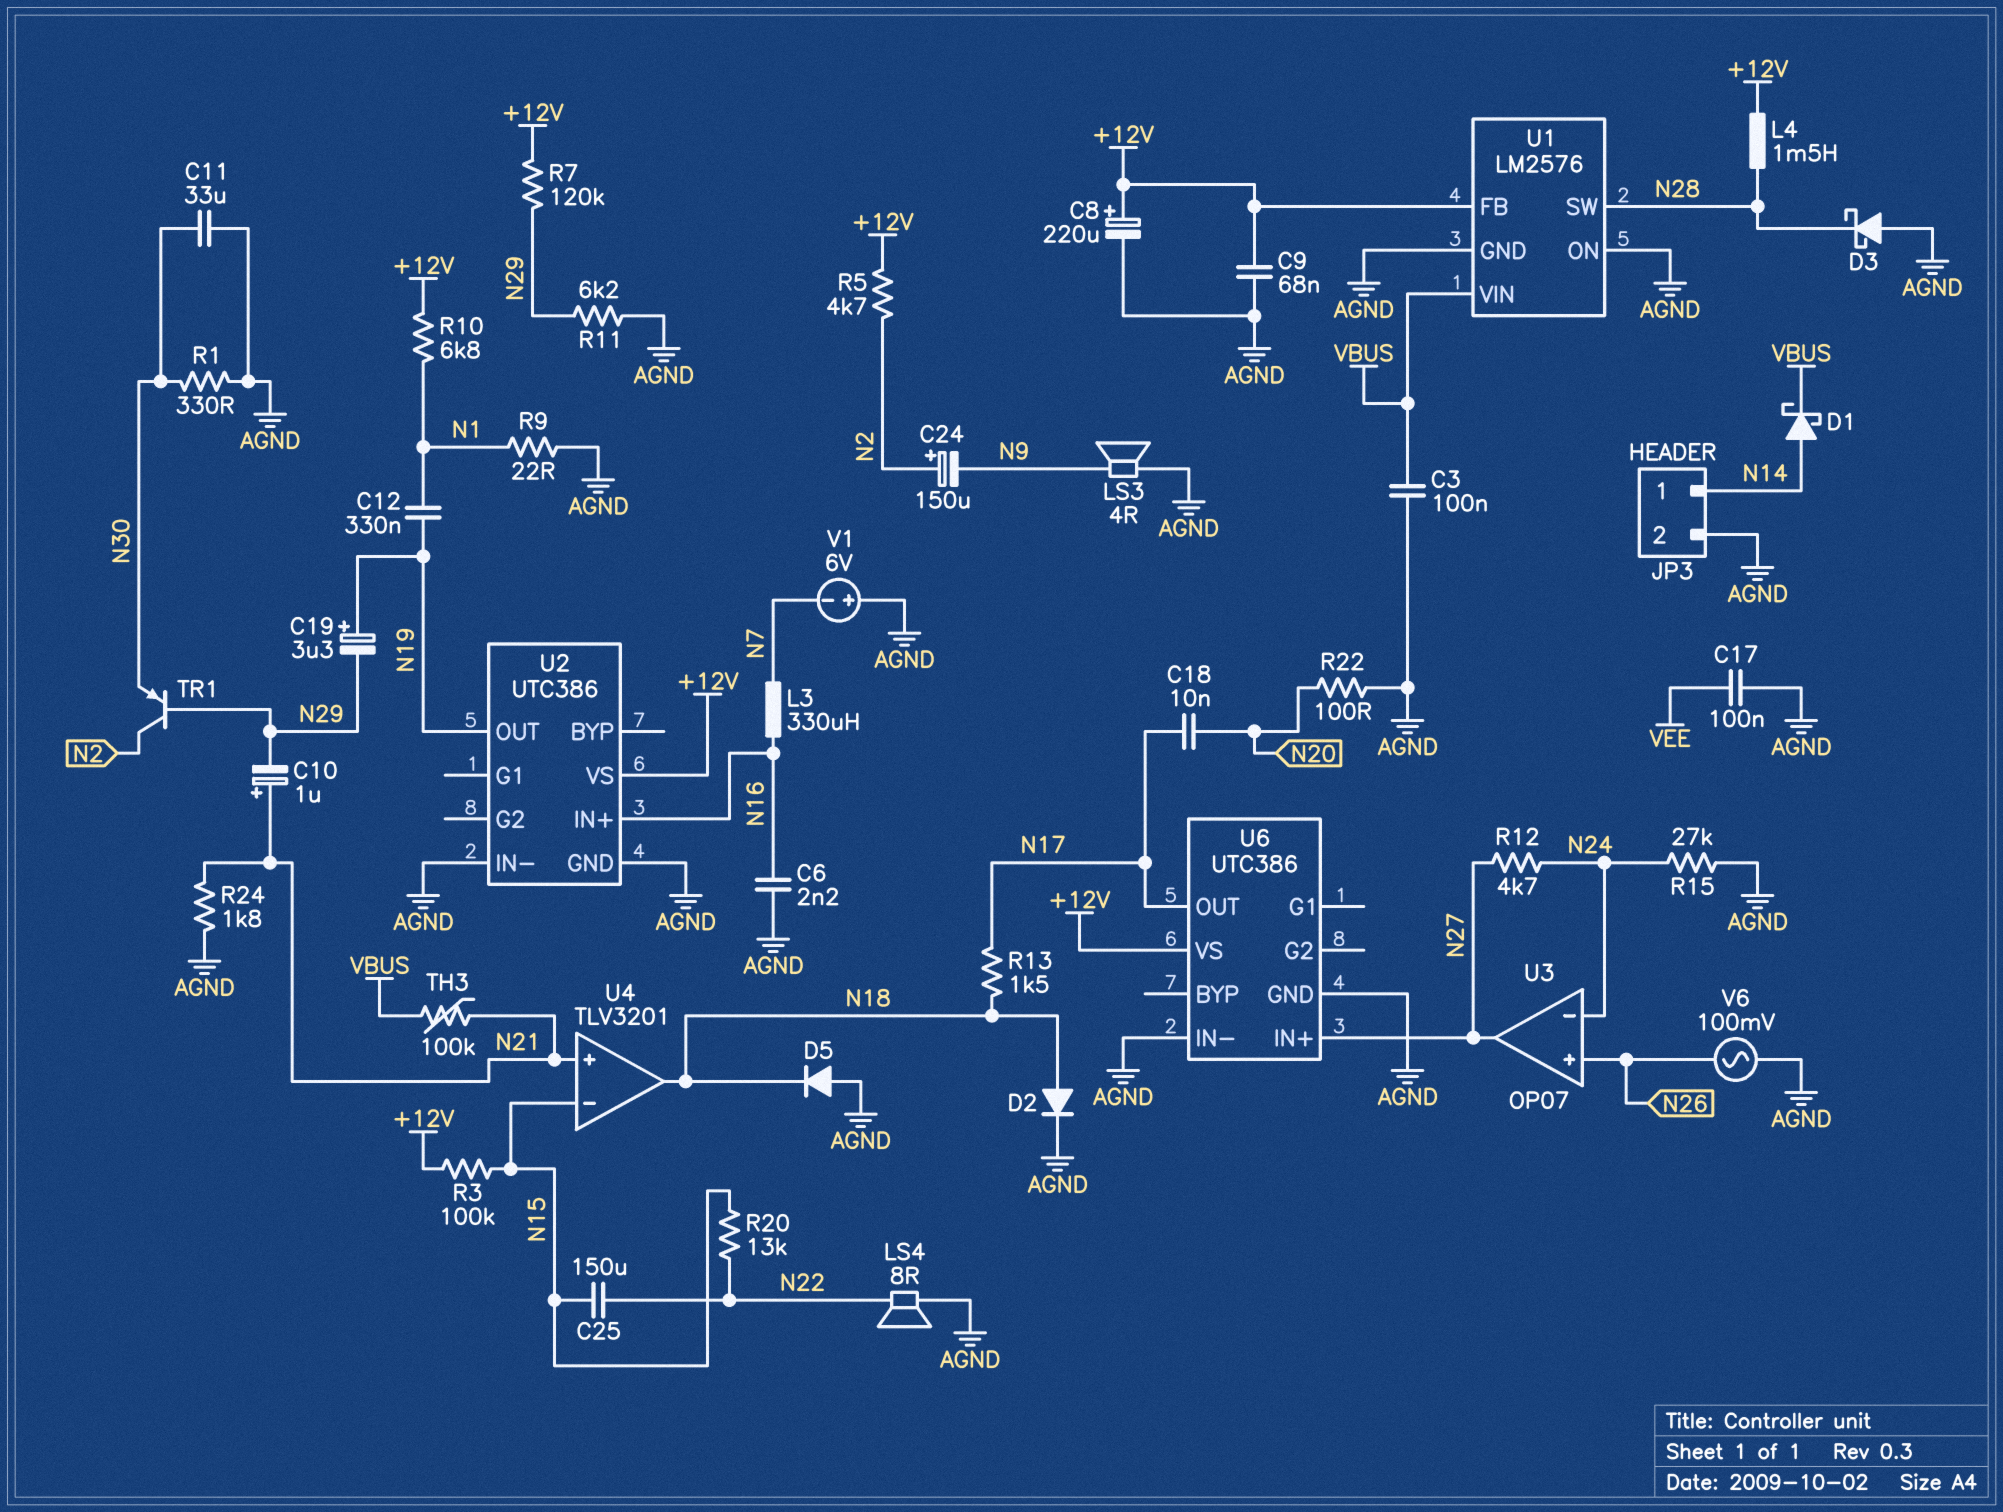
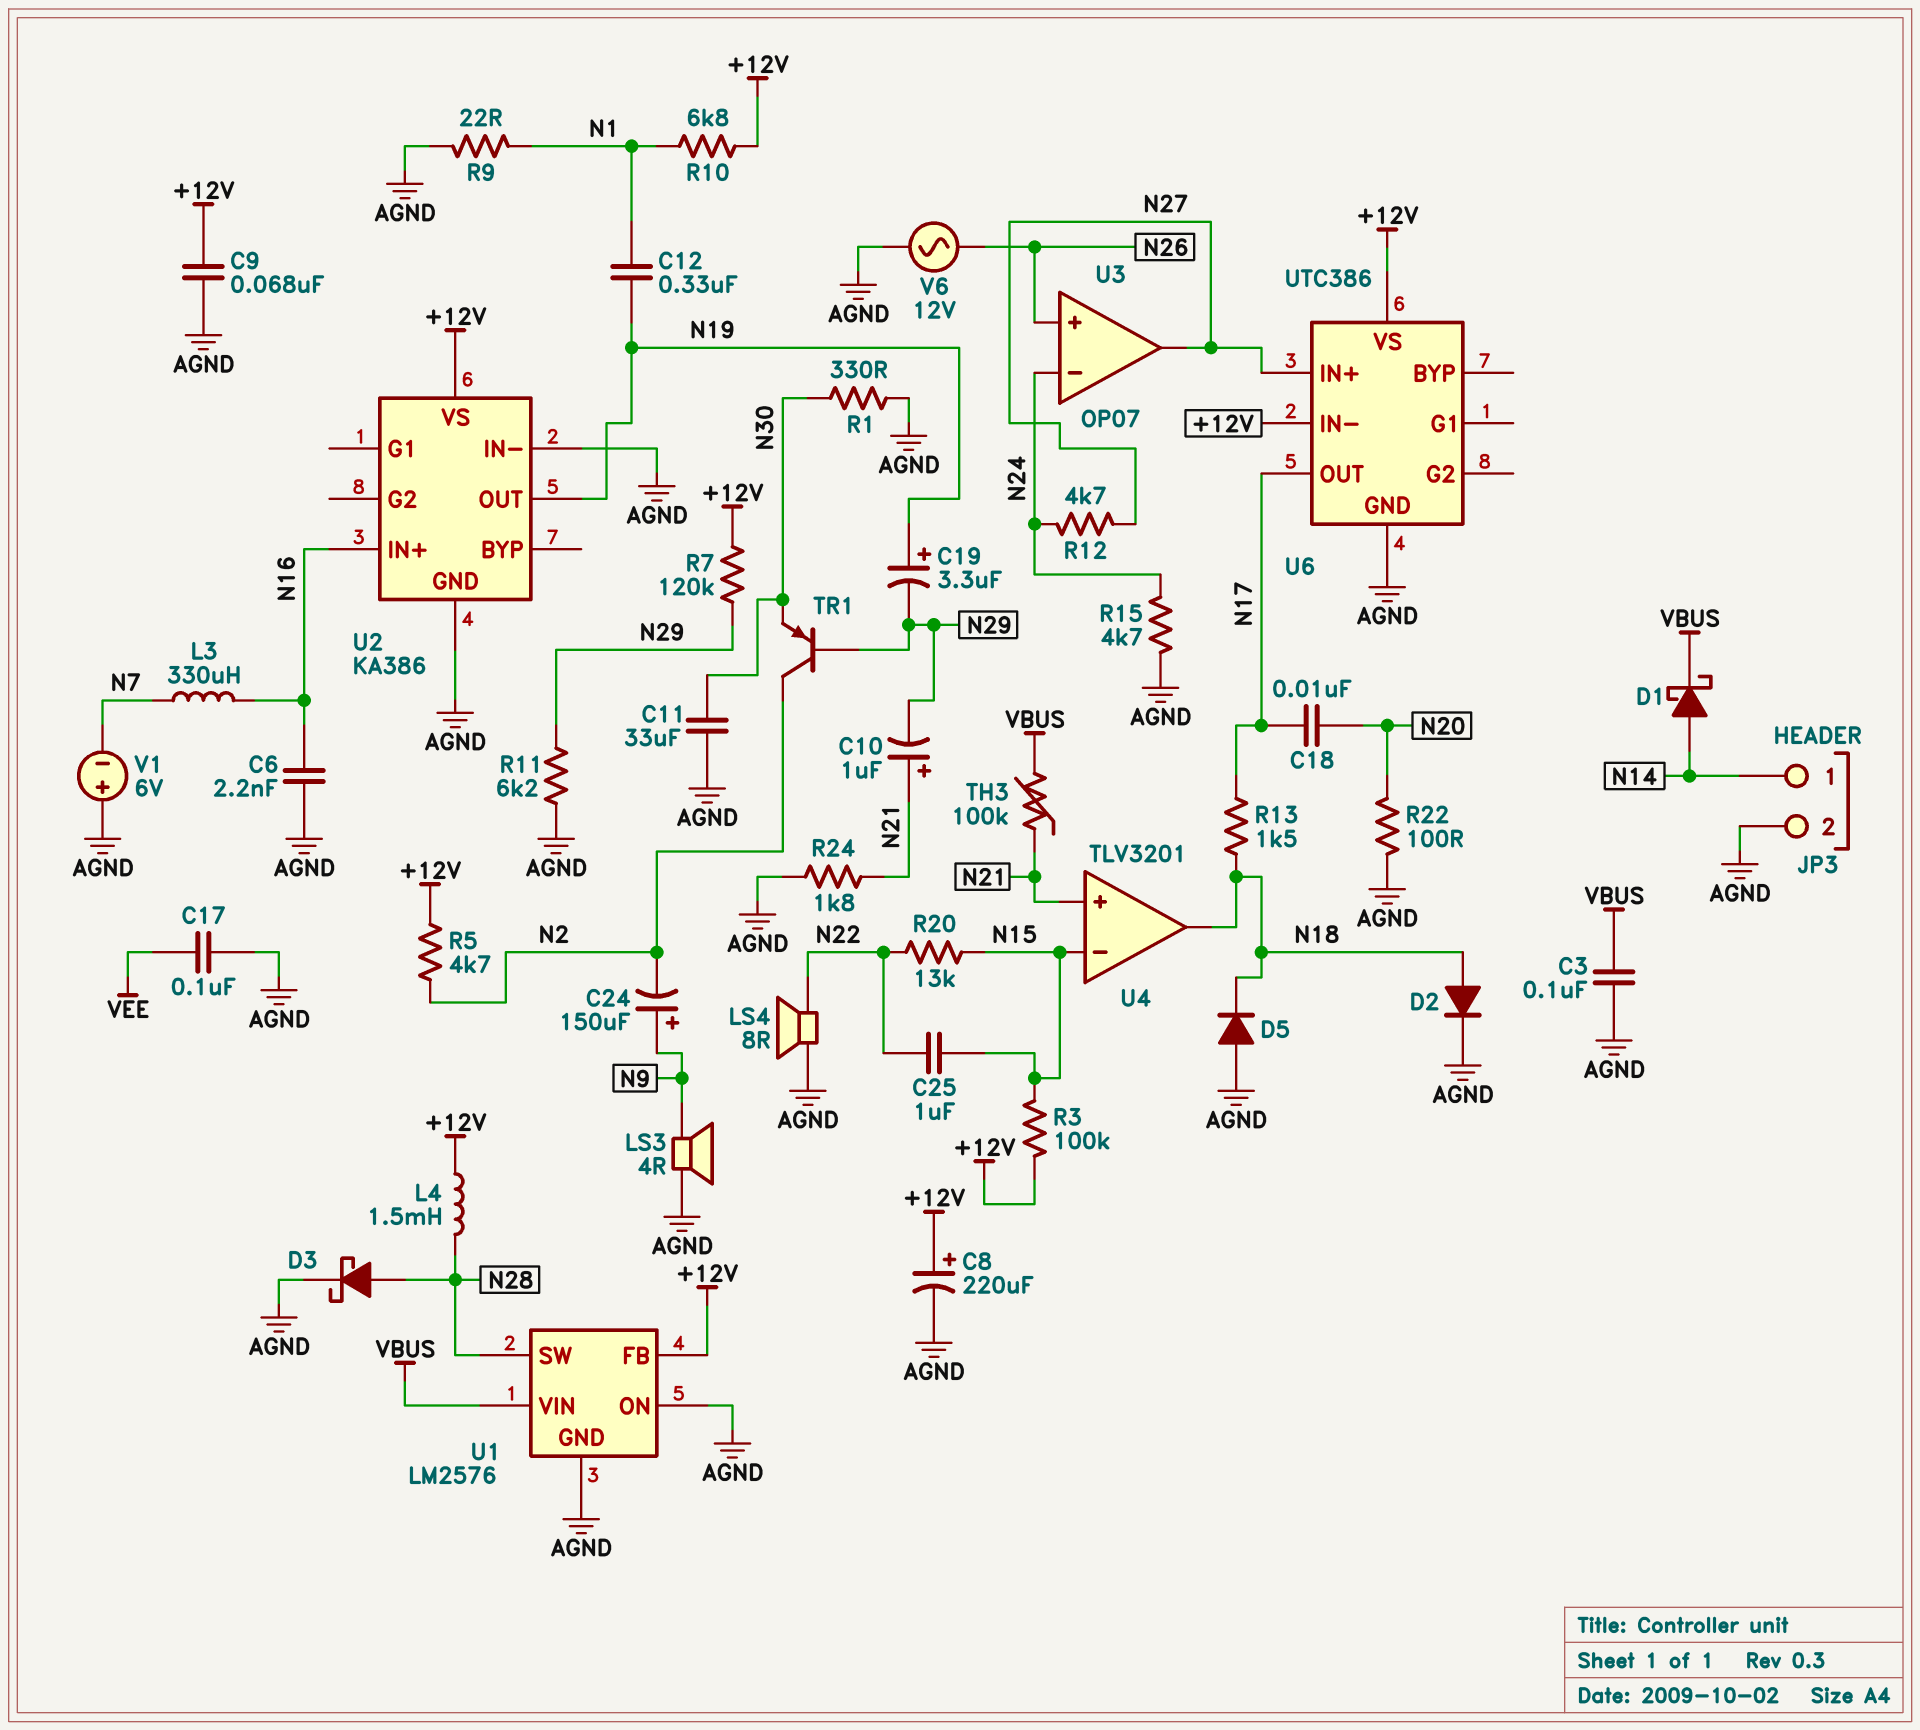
C24: 150uF (plus N2, minus N9) -> 150uF (plus N9, minus N2)
C25: 150uF (N15, N22) -> 1uF (N15, N22)
D3: schottky (A AGND, K N28) -> schottky (A N28, K AGND)
R15: 27k (AGND, N24) -> 4.7k (AGND, N24)
U2: UTC386 -> KA386
U6 pin IN-: AGND -> +12V
V6: AC 100mV (AGND, N26) -> AC 12V (AGND, N26)

